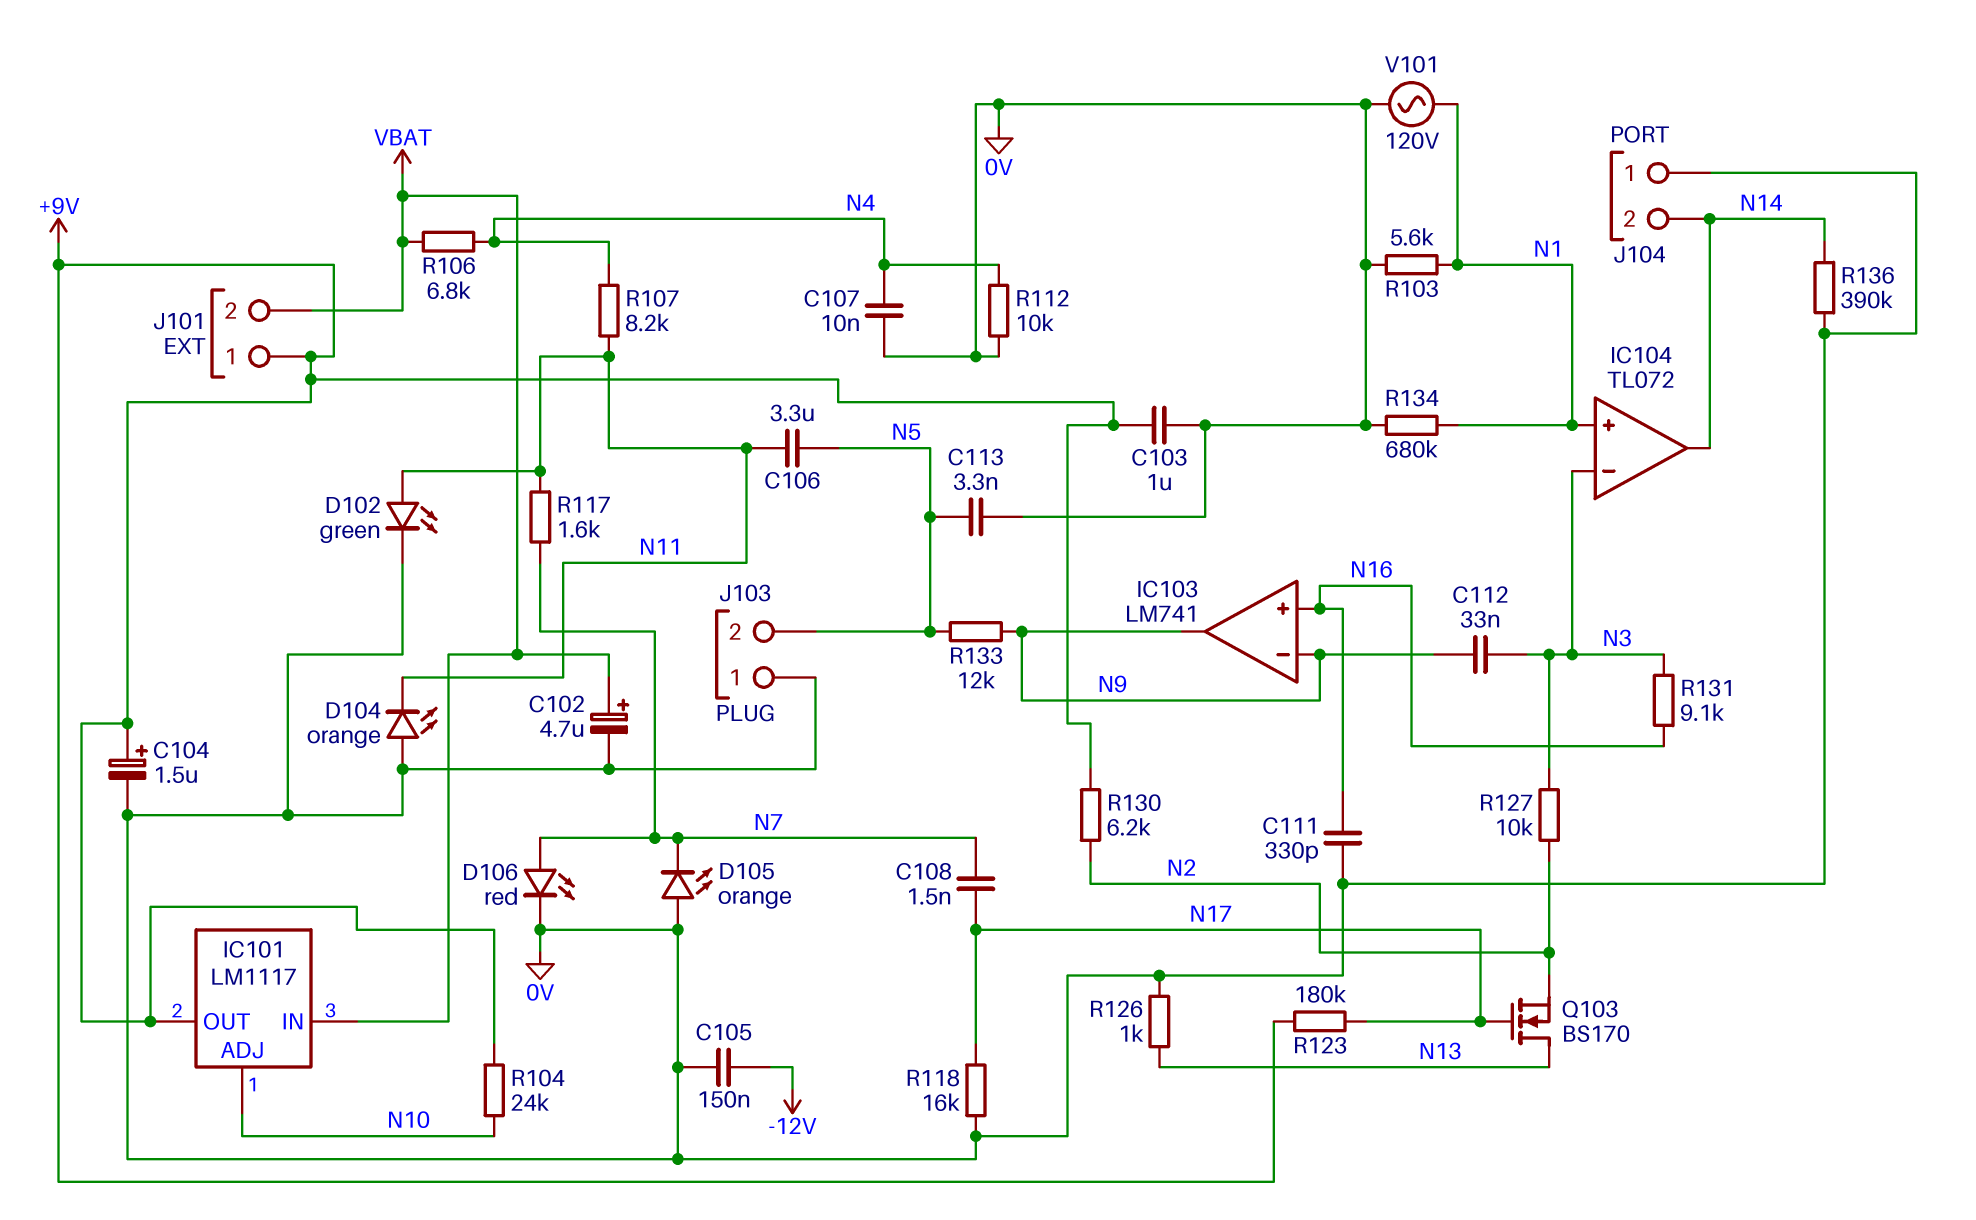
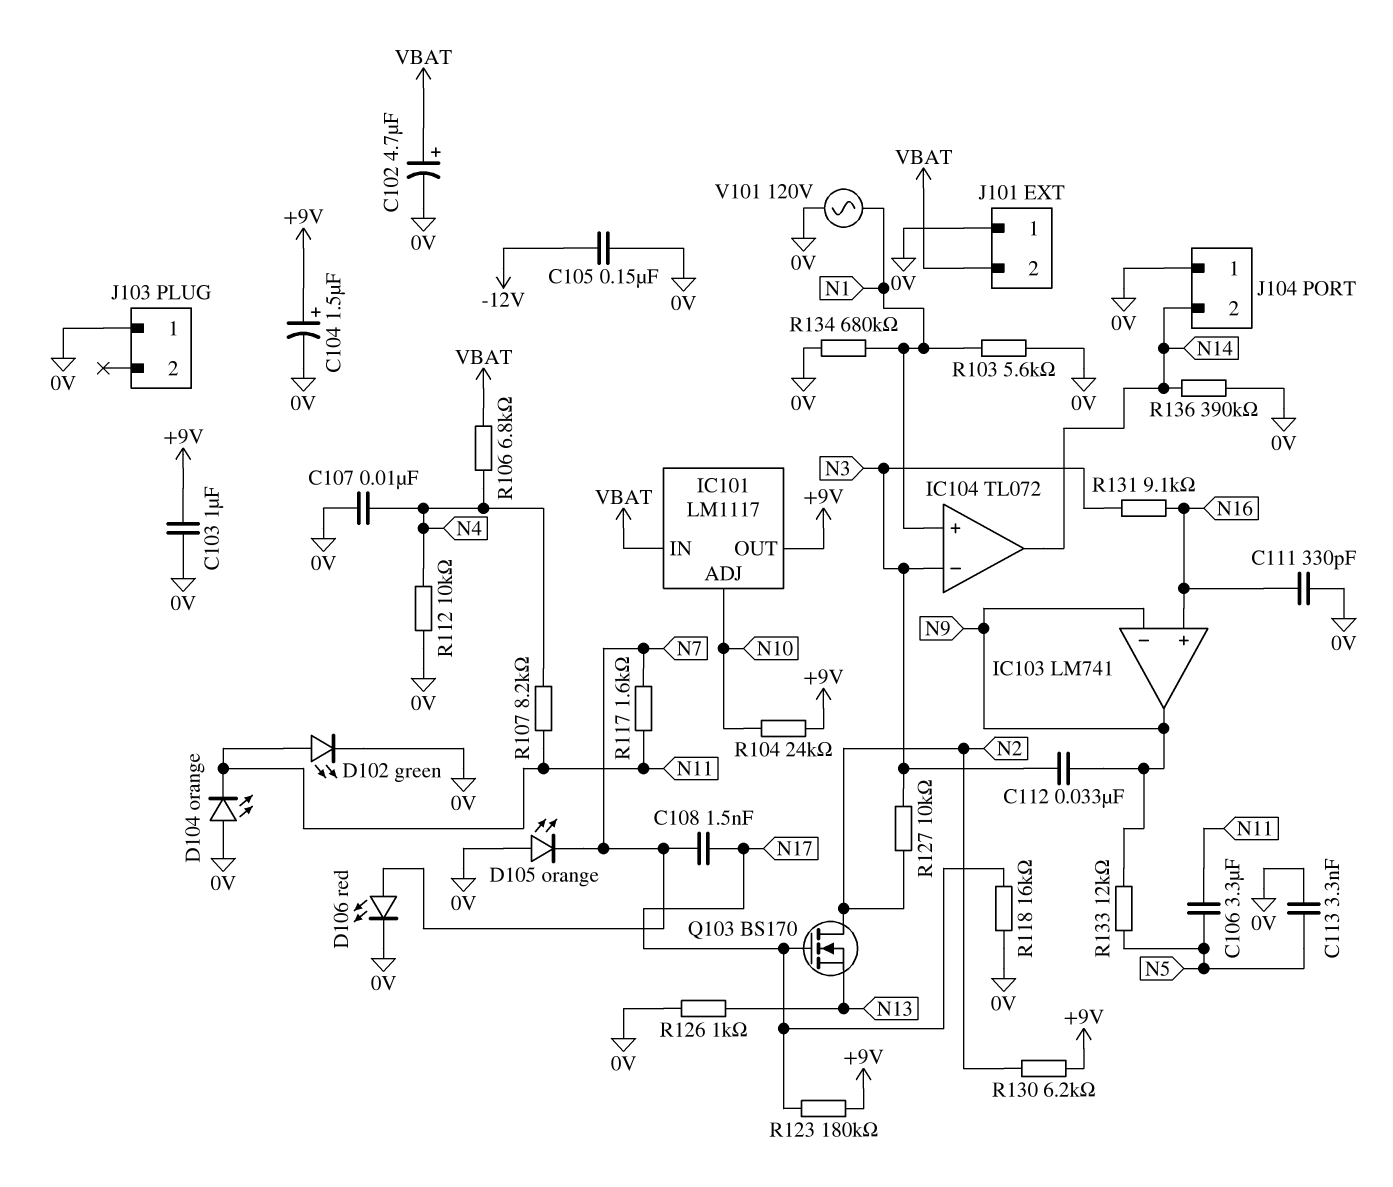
J101 pin 1: +9V -> 0V
J103 pin 2: N5 -> none
Q103: NMOS BS170 (G N17, D N13, S N2) -> NMOS BS170 (G N17, D N2, S N13)

